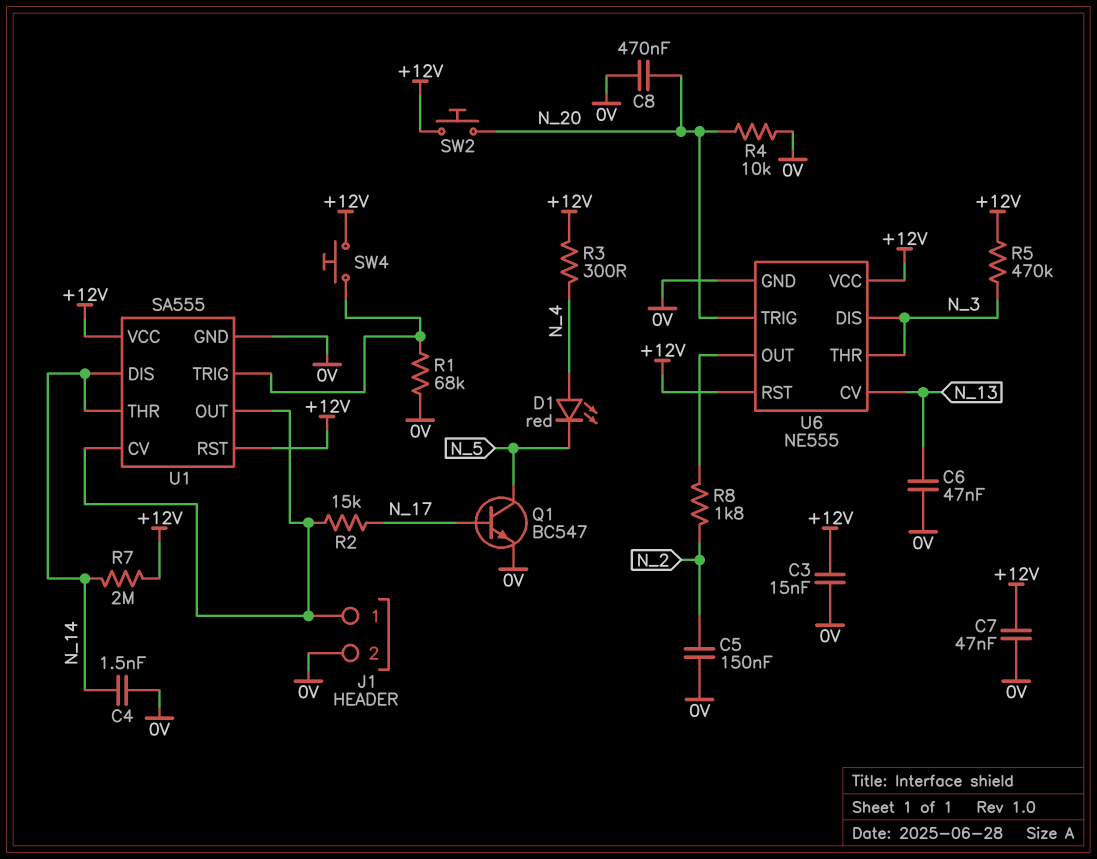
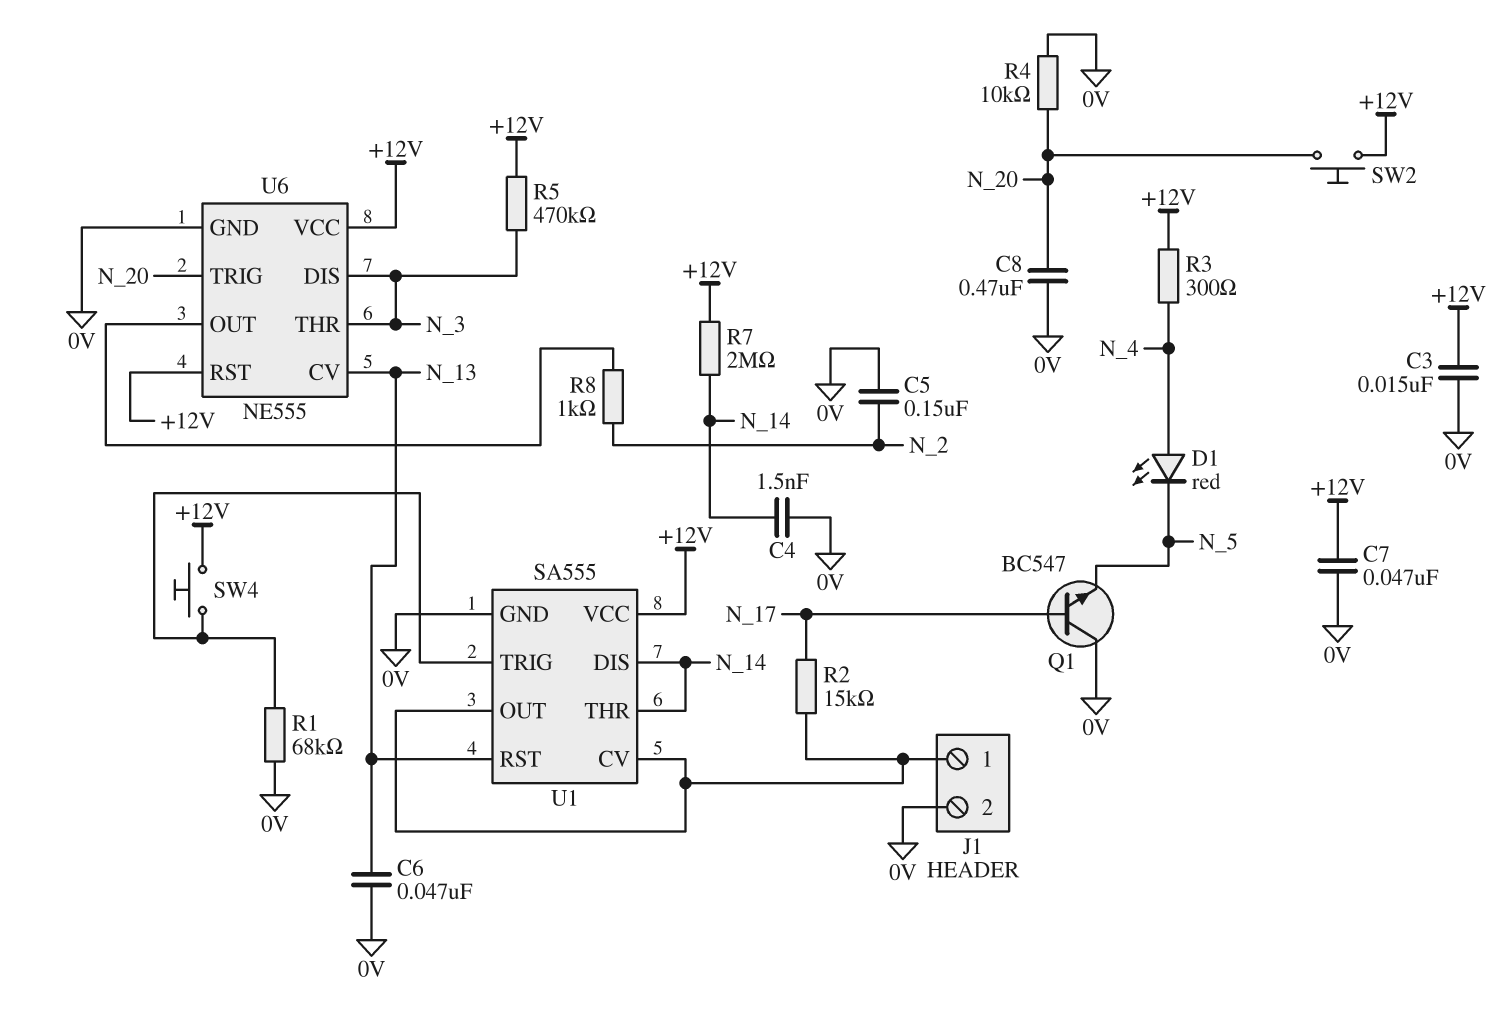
Q1: NPN BC547 (B N_17, C N_5, E 0V) -> NPN BC547 (B N_17, C 0V, E N_5)
R8: 1.8k (N_2, U6/OUT) -> 1k (N_2, U6/OUT)
U1 pin RST: +12V -> N_13

